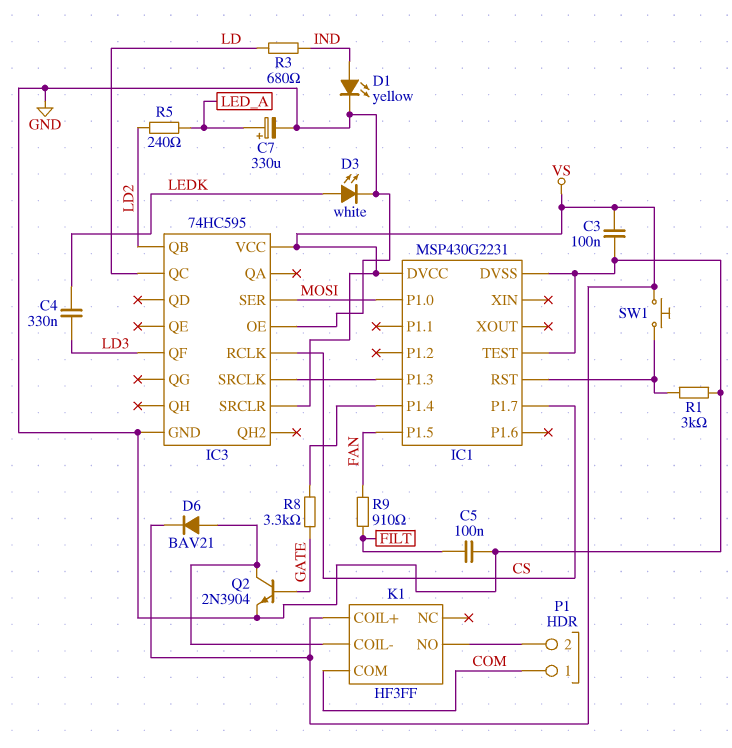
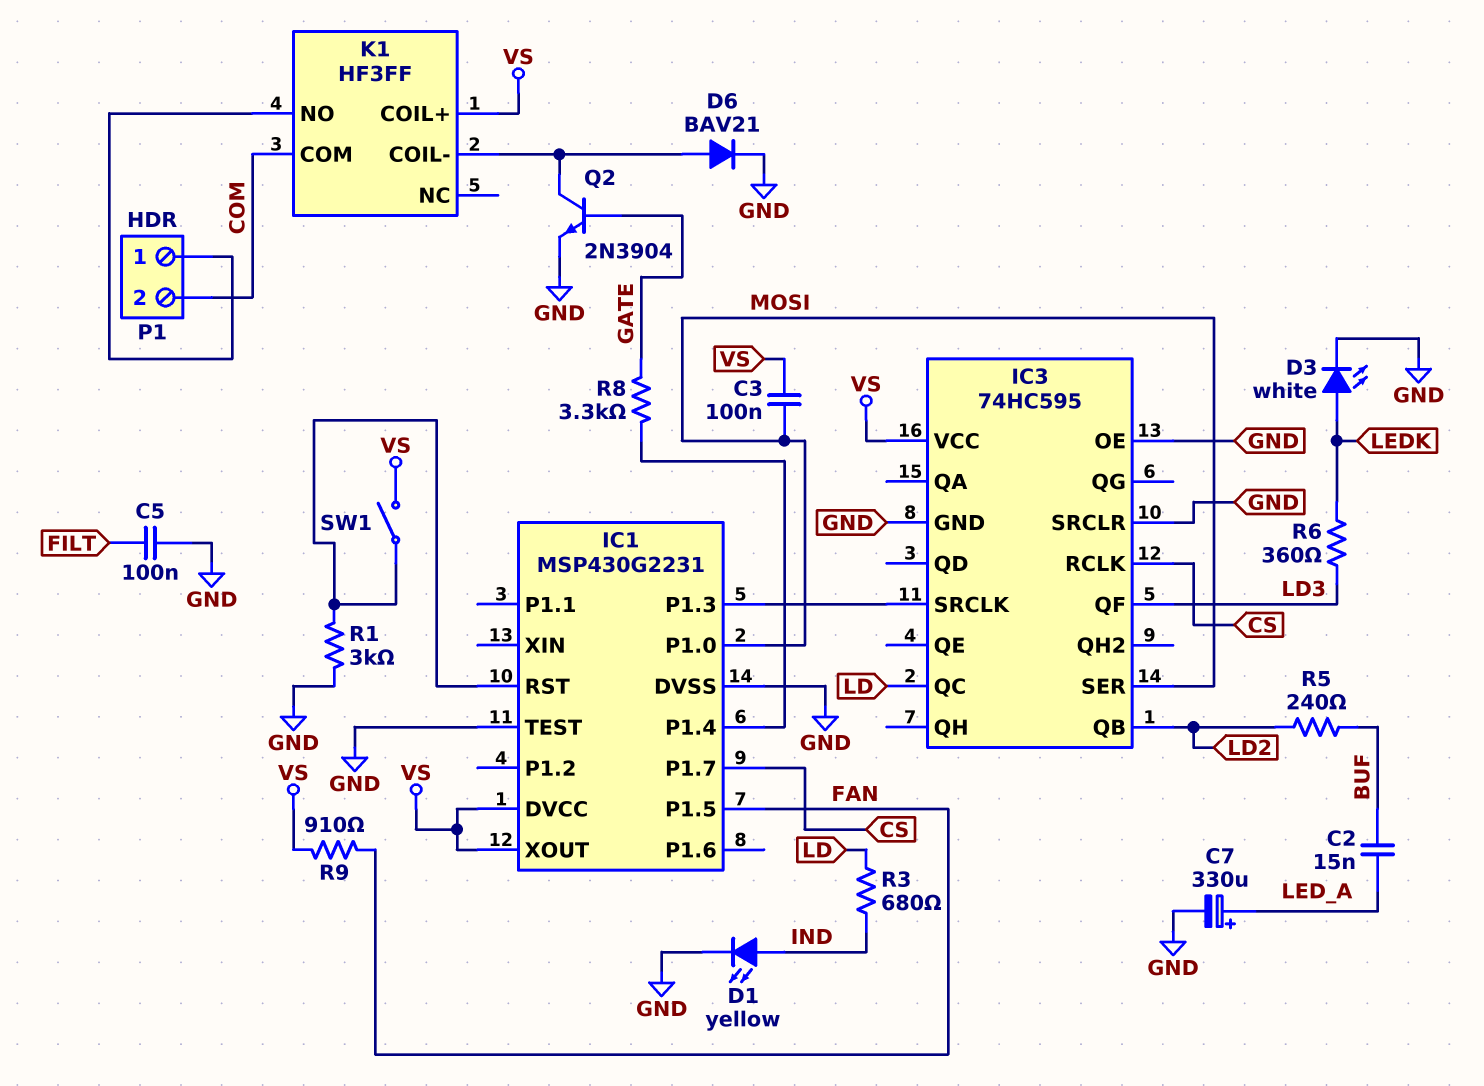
C2: none -> 15nF (BUF, LED_A)
C3: 100nF (GND, VS) -> 100nF (MOSI, VS)
C4: 330nF (LD3, LEDK) -> none
D6: diode BAV21 (A K1/COIL-, K VS) -> diode BAV21 (A K1/COIL-, K GND)
IC1 pin XOUT: none -> VS
IC3 pin SRCLR: VS -> GND
P1 pin 1: COM -> K1/NO
P1 pin 2: K1/NO -> COM
R5: 240 (LD2, LED_A) -> 240 (BUF, LD2)
R6: none -> 360 (LD3, LEDK)
R9: 910 (FAN, FILT) -> 910 (FAN, VS)
SW1: button (IC1/RST, VS) -> switch (IC1/RST, VS)

